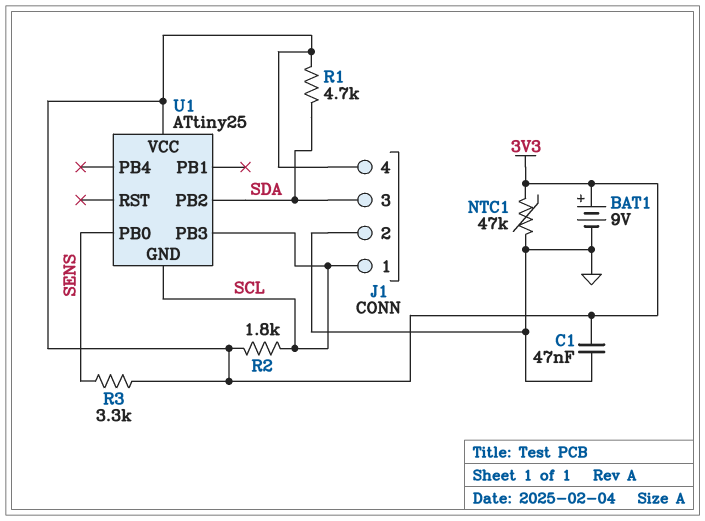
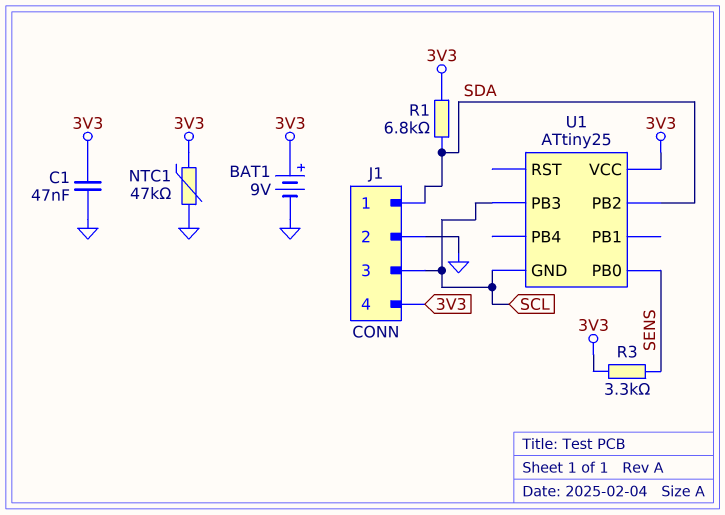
J1 pin 1: SCL -> SDA
J1 pin 3: SDA -> SCL
R1: 4.7k (3V3, SDA) -> 6.8k (3V3, SDA)
R2: 1.8k (3V3, SCL) -> none

